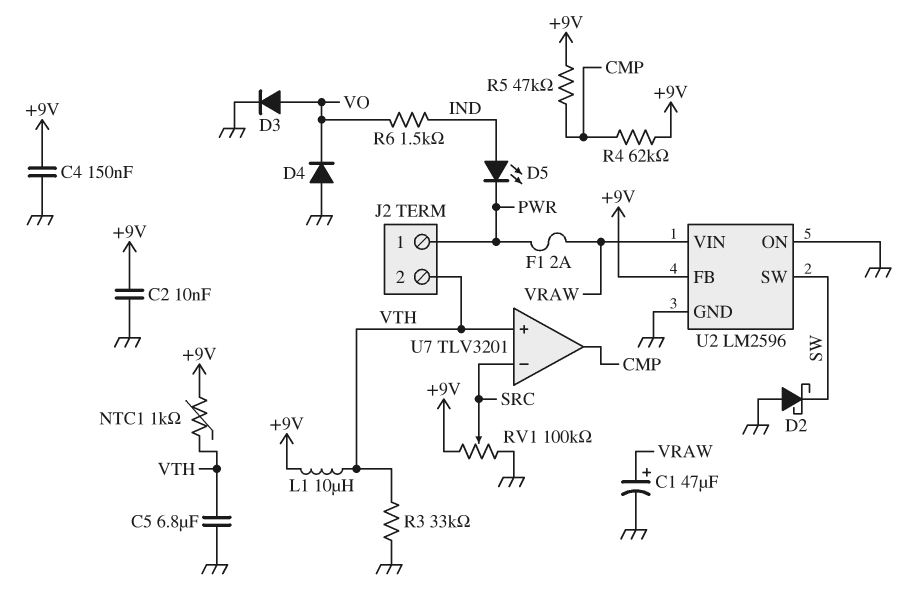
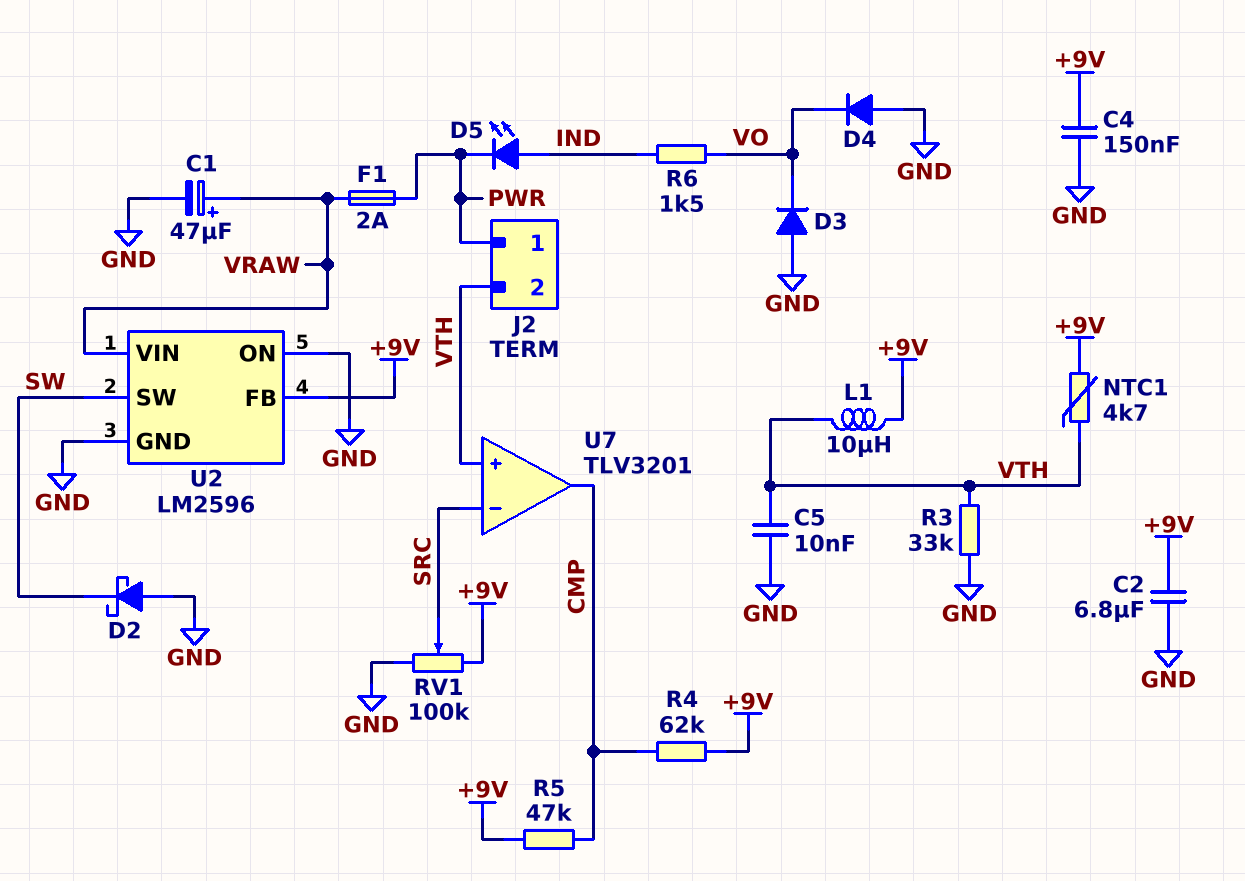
C2: 10nF (+9V, GND) -> 6.8uF (+9V, GND)
C5: 6.8uF (GND, VTH) -> 10nF (GND, VTH)
D3: diode (A VO, K GND) -> diode (A GND, K VO)
NTC1: 1k (+9V, VTH) -> 4.7k (+9V, VTH)

